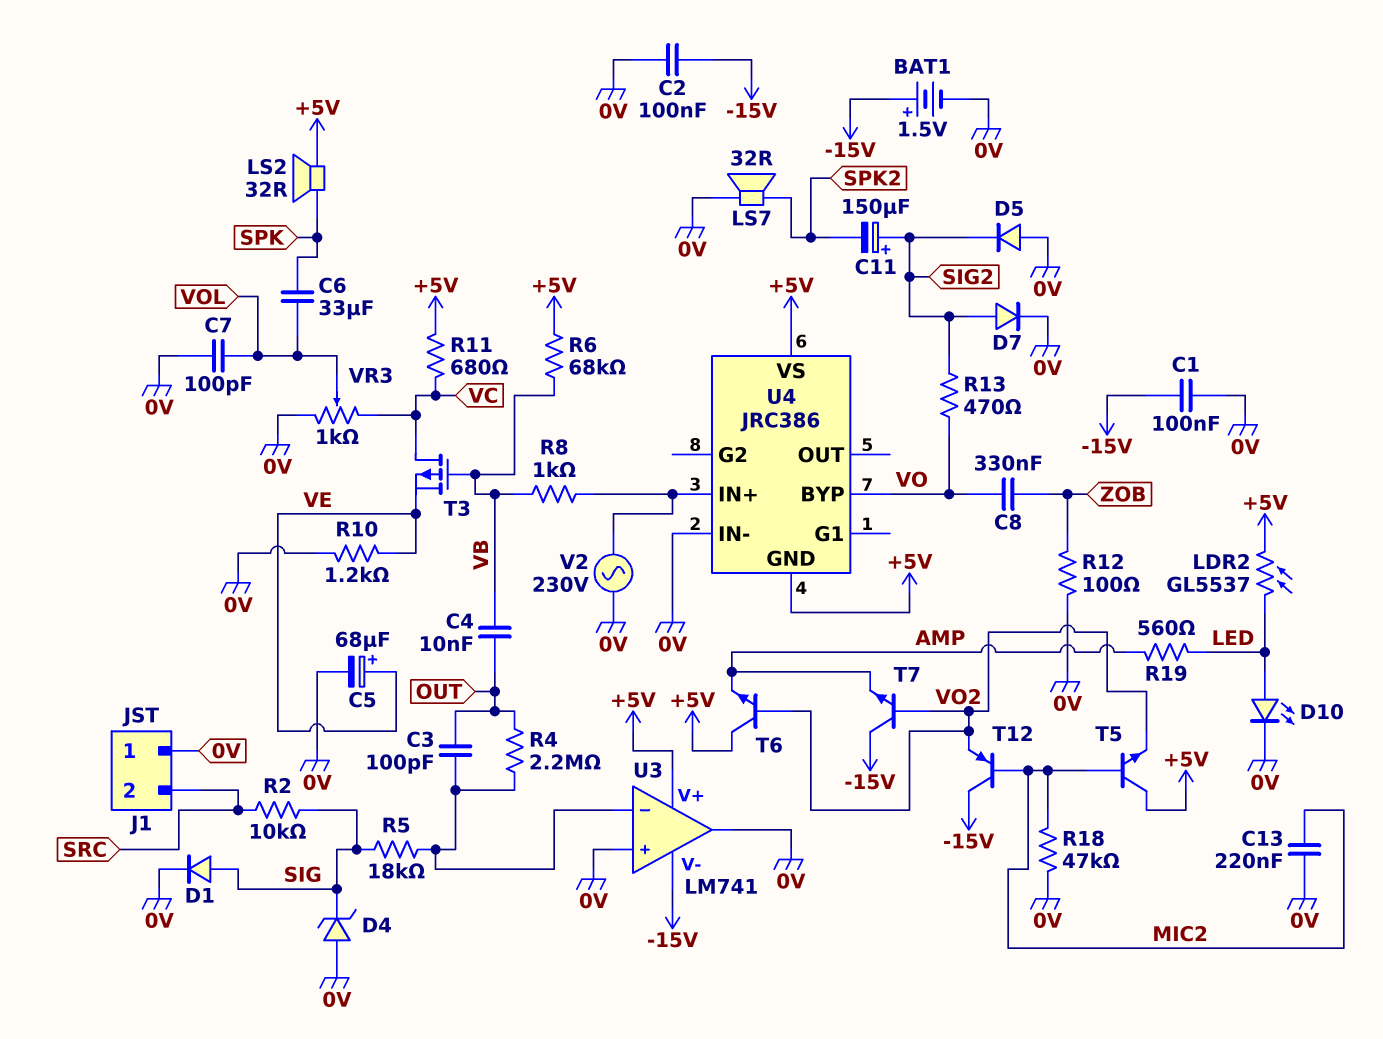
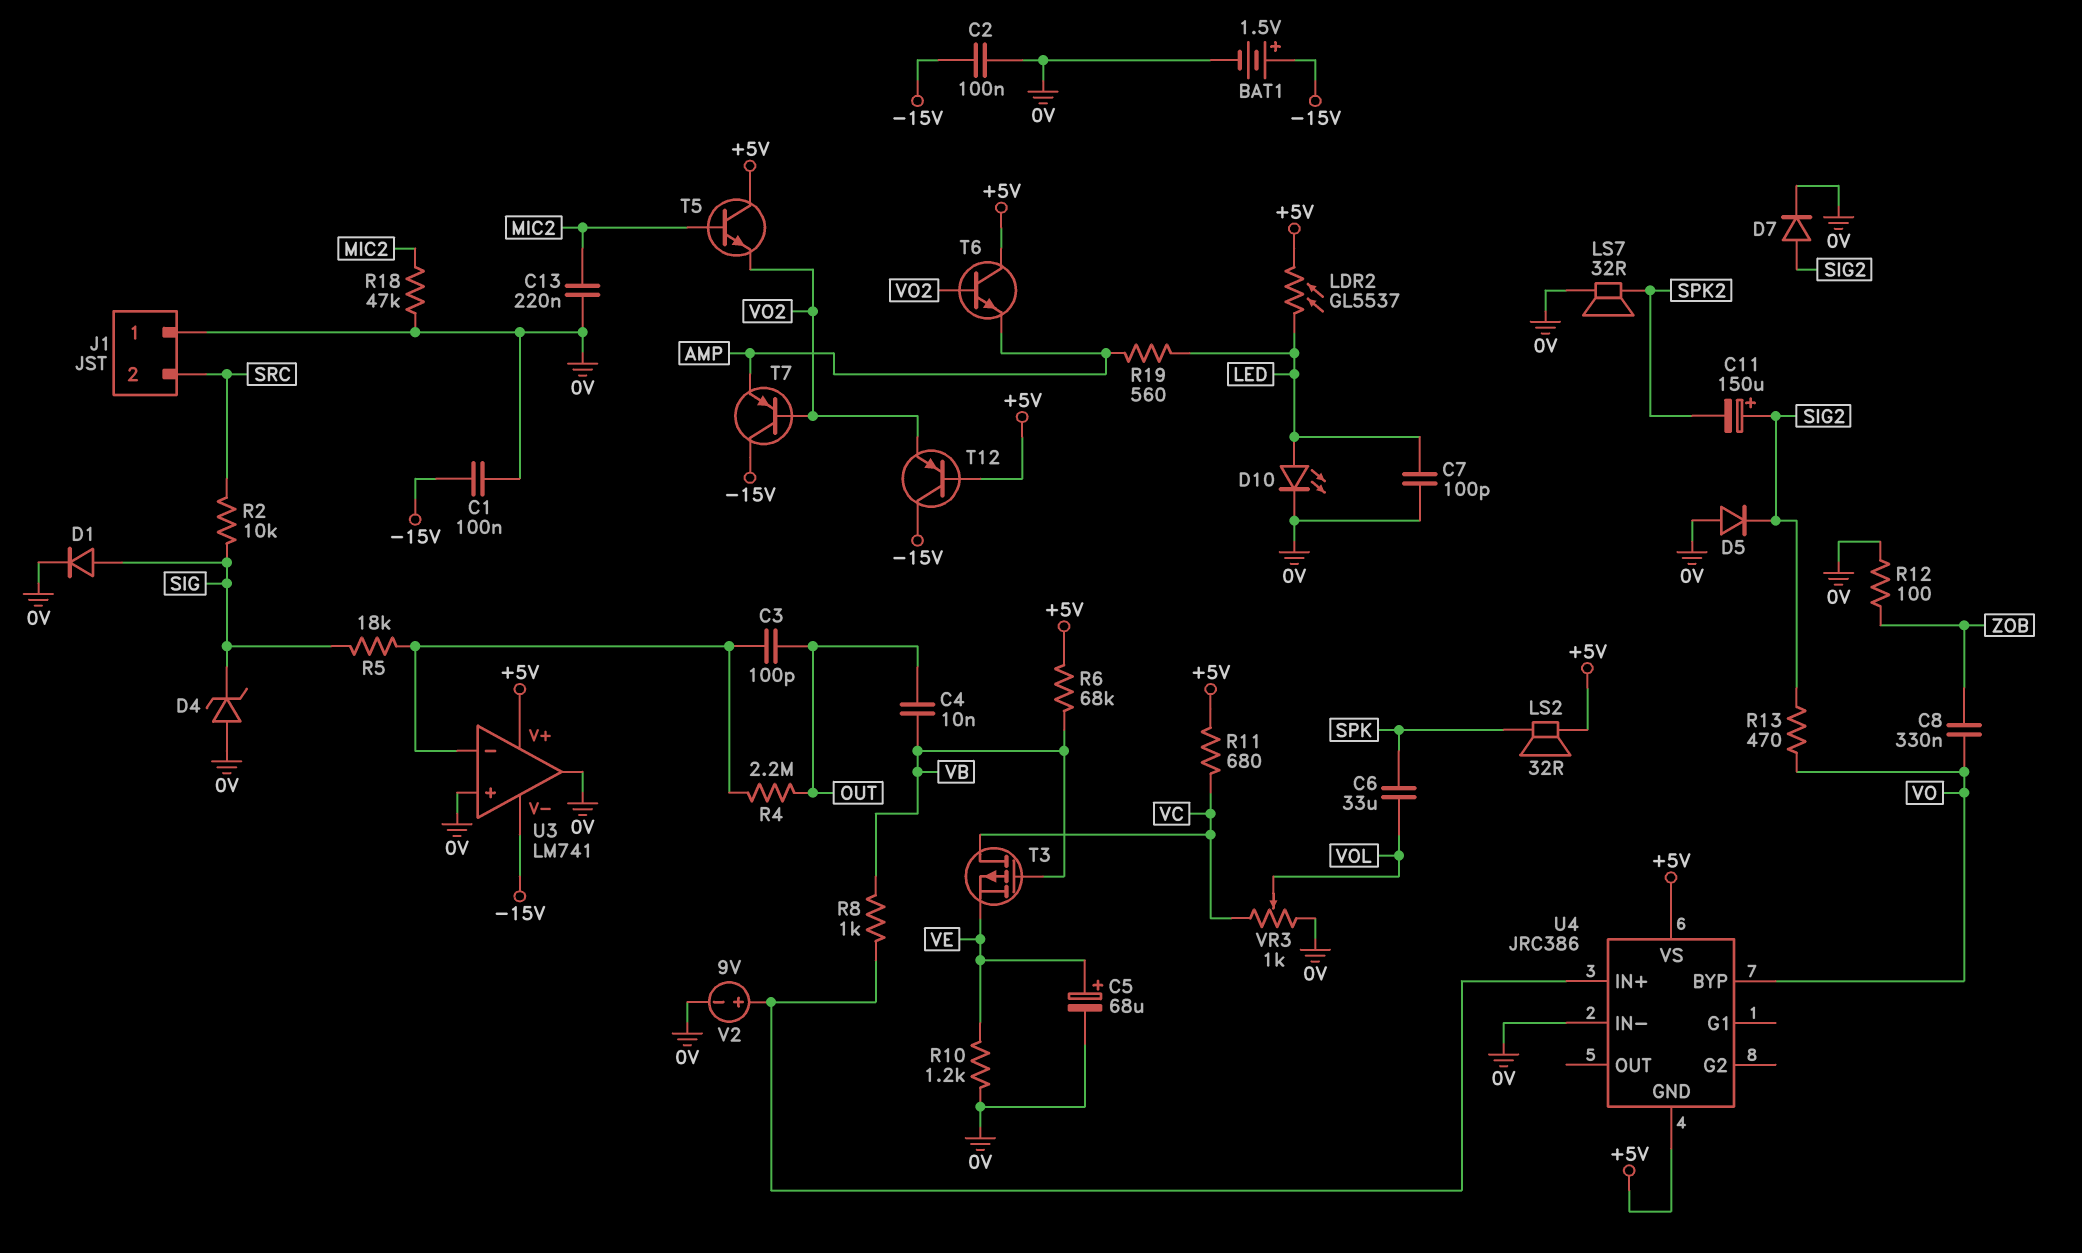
C7: 100pF (0V, VOL) -> 100pF (0V, LED)
T7: NPN (B VO2, C -15V, E AMP) -> PNP (B VO2, C -15V, E AMP)
T12: PNP (B MIC2, C -15V, E VO2) -> PNP (B +5V, C -15V, E VO2)
V2: AC 230V (0V, U4/IN+) -> 9V (plus U4/IN+, minus 0V)

